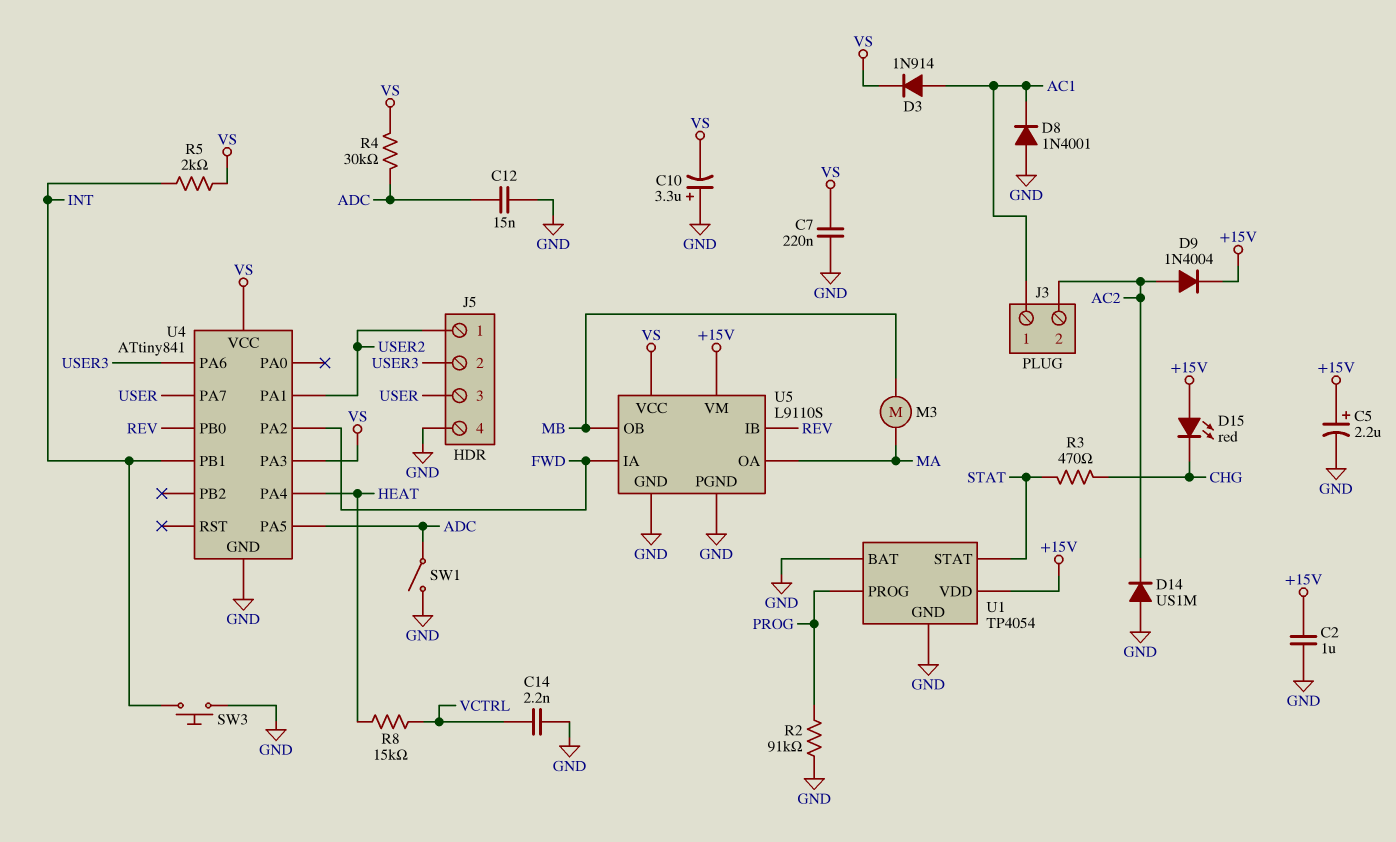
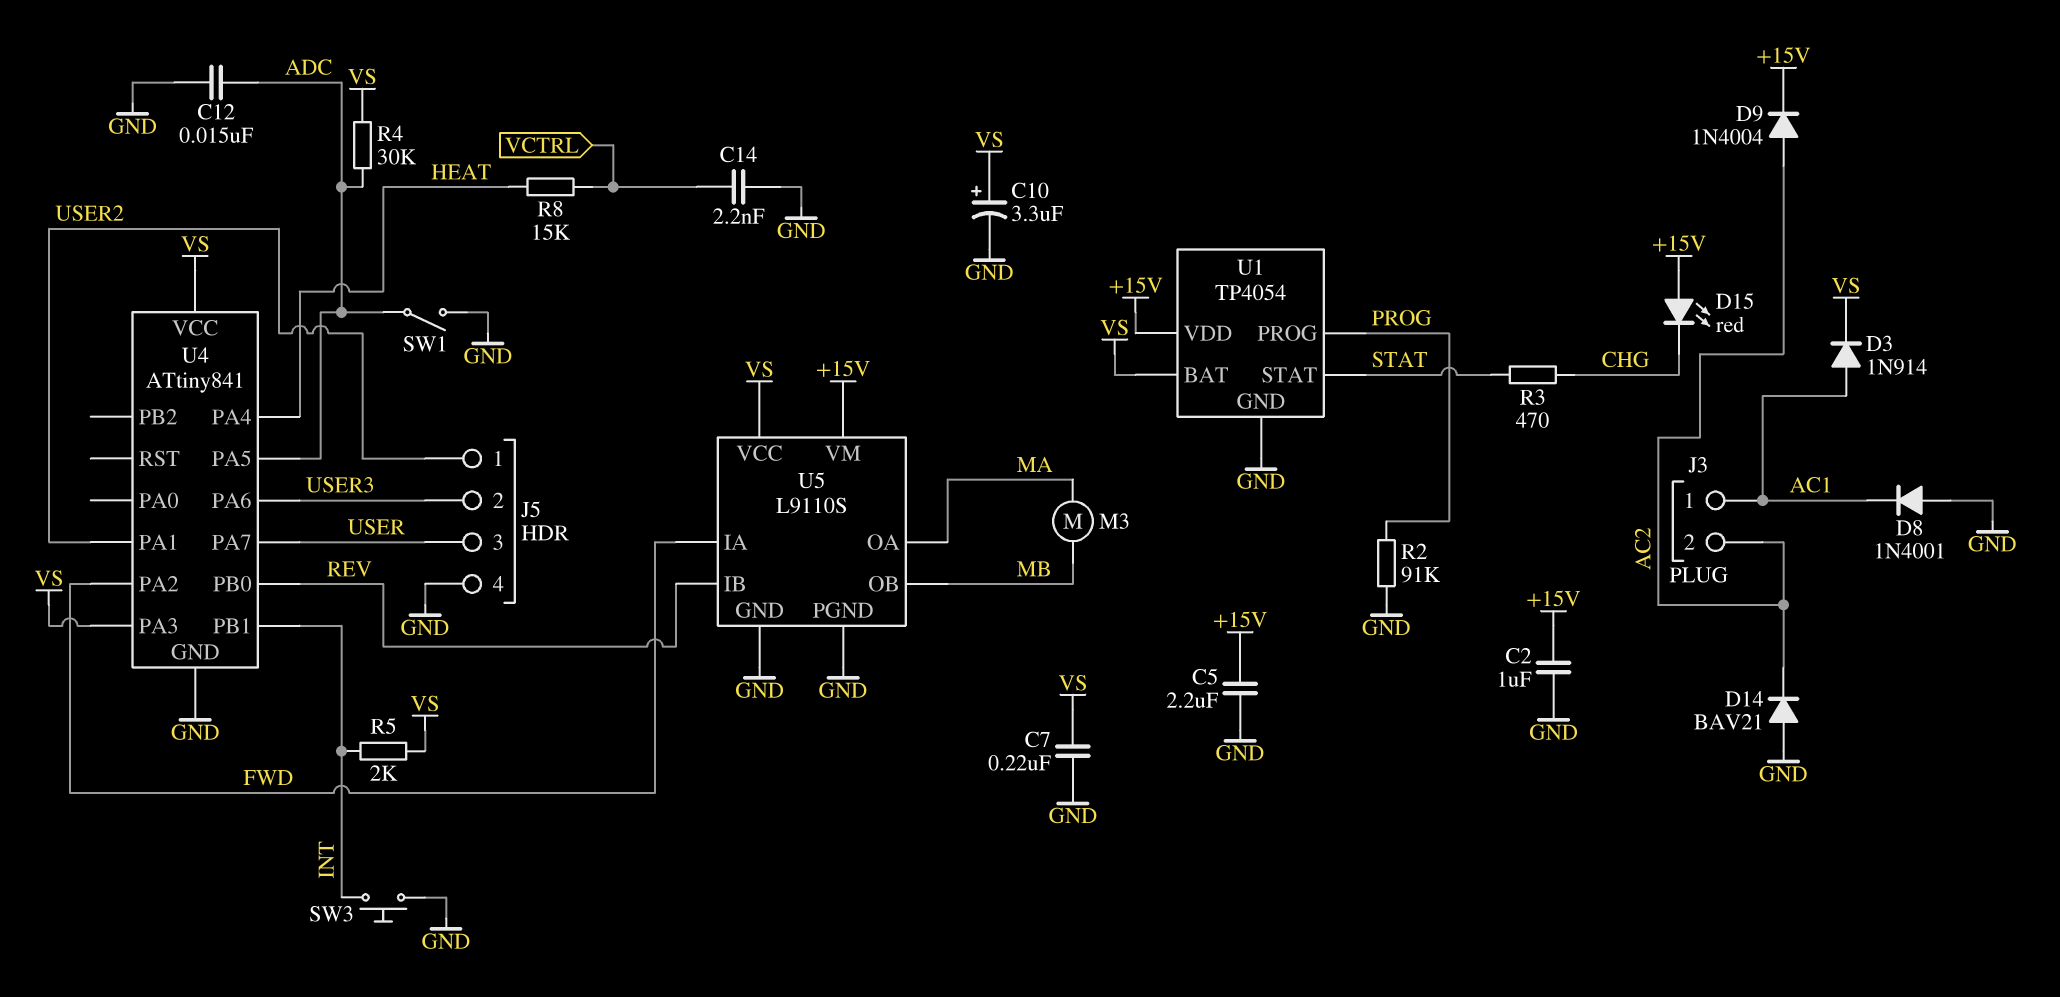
C5: 2.2uF (plus +15V, minus GND) -> 2.2uF (+15V, GND)
C10: 3.3uF (plus GND, minus VS) -> 3.3uF (plus VS, minus GND)
D14: diode US1M (A GND, K AC2) -> diode BAV21 (A GND, K AC2)
U1 pin BAT: GND -> VS

